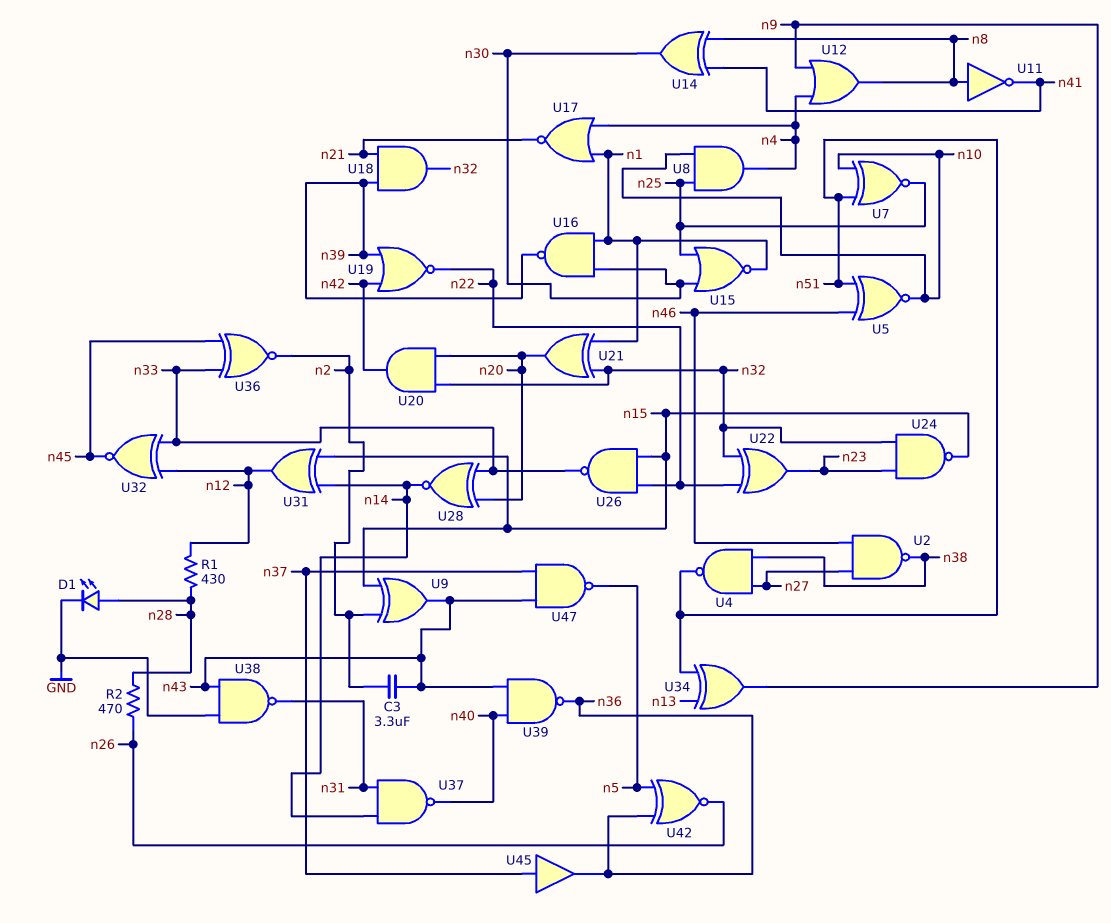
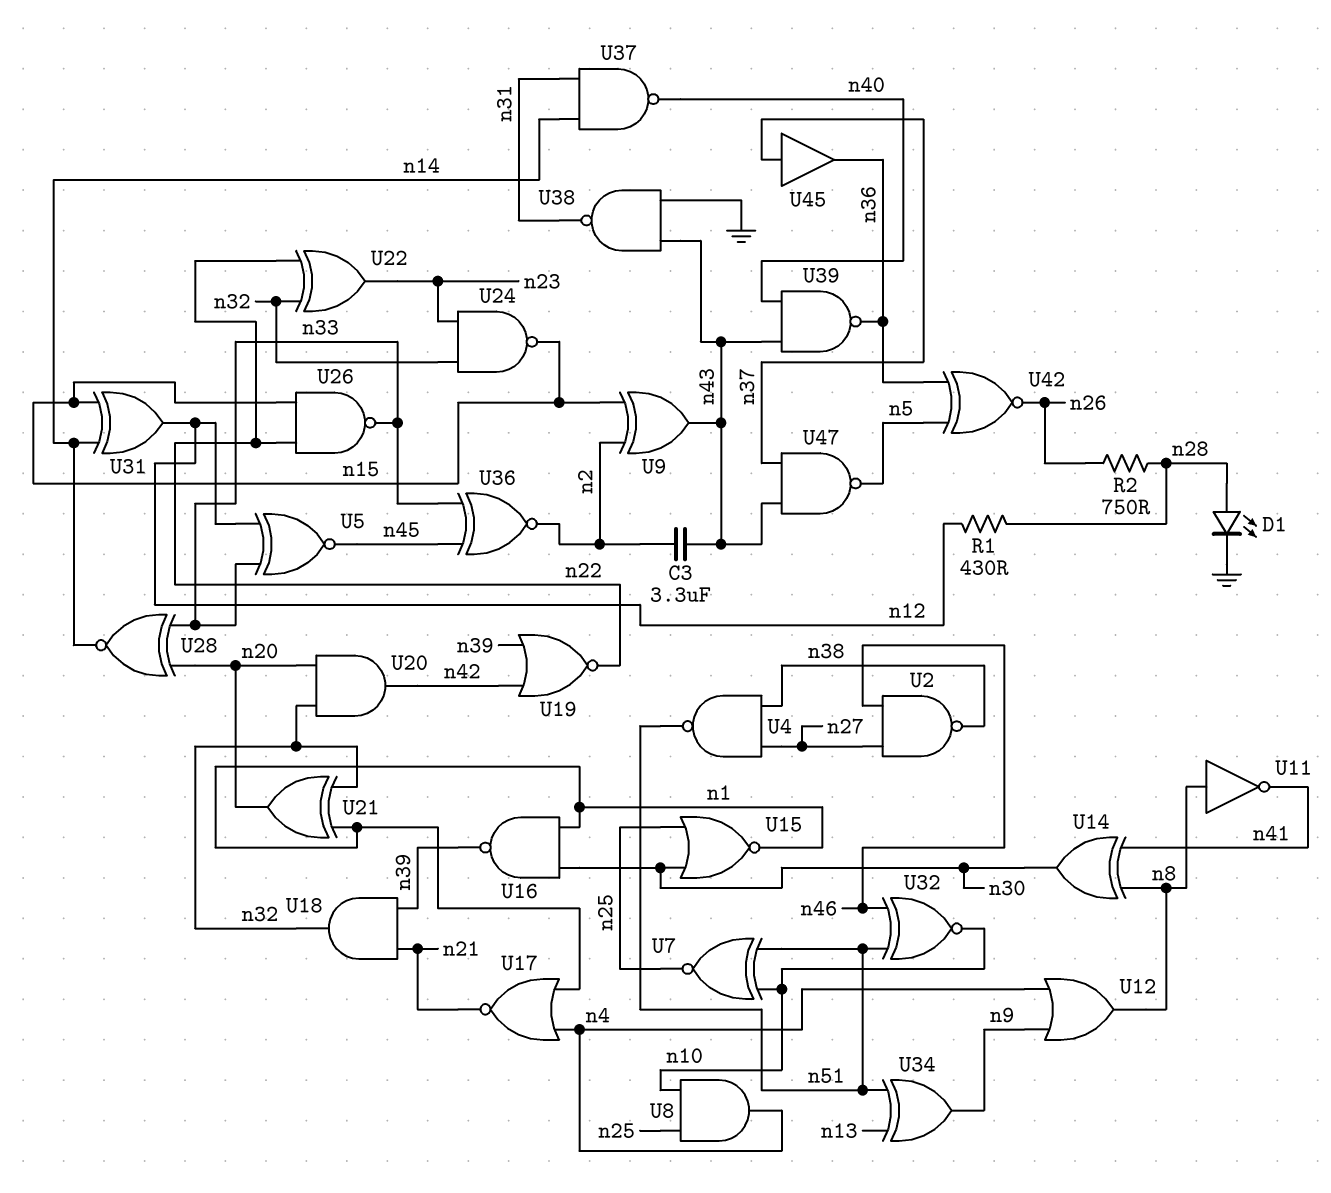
R2: 470 (n26, n28) -> 750 (n26, n28)
U5: XNOR (in n46, in n51, out n10) -> XNOR (in n12, in n33, out n45)
U32: XNOR (in n12, in n33, out n45) -> XNOR (in n46, in n51, out n10)

